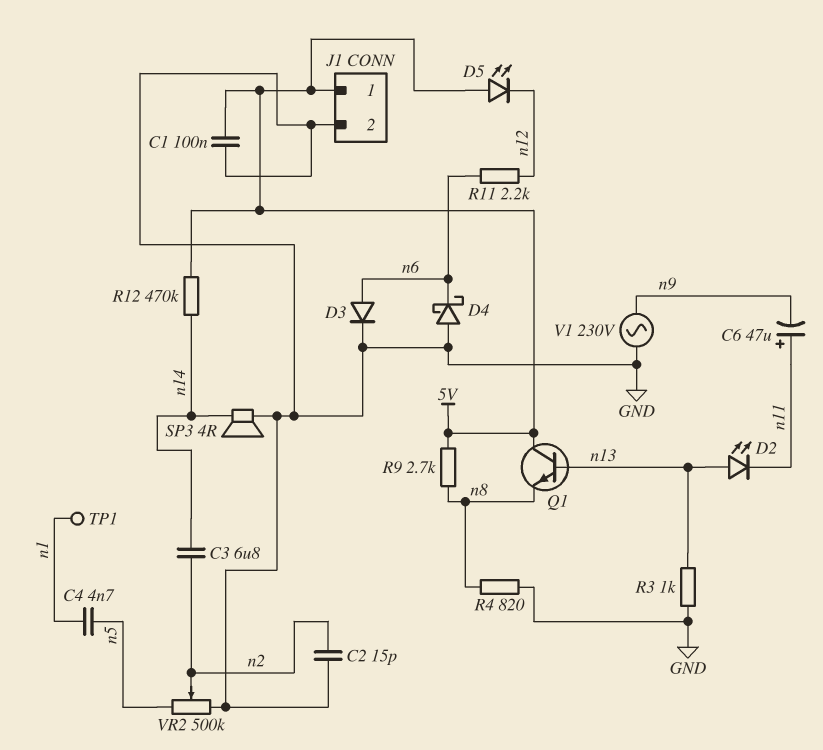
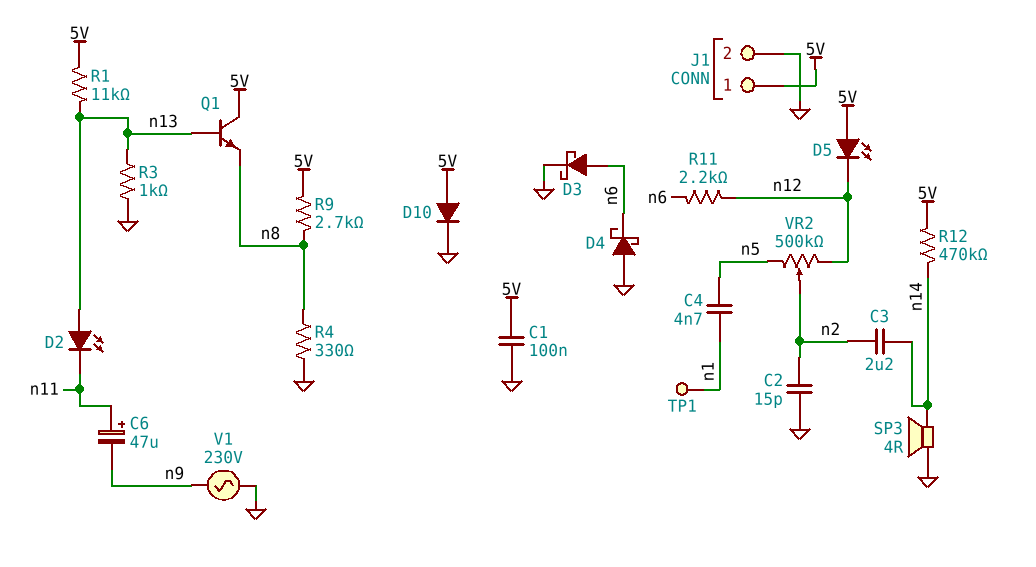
C3: 6.8uF (n2, n14) -> 2.2uF (n2, n14)
D3: diode (A n6, K GND) -> schottky (A n6, K GND)
D10: none -> diode (A 5V, K GND)
R1: none -> 11k (5V, n13)
R4: 820 (GND, n8) -> 330 (GND, n8)
VR2: 500k (GND, n5, wiper n2) -> 500k (n5, n12, wiper n2)

